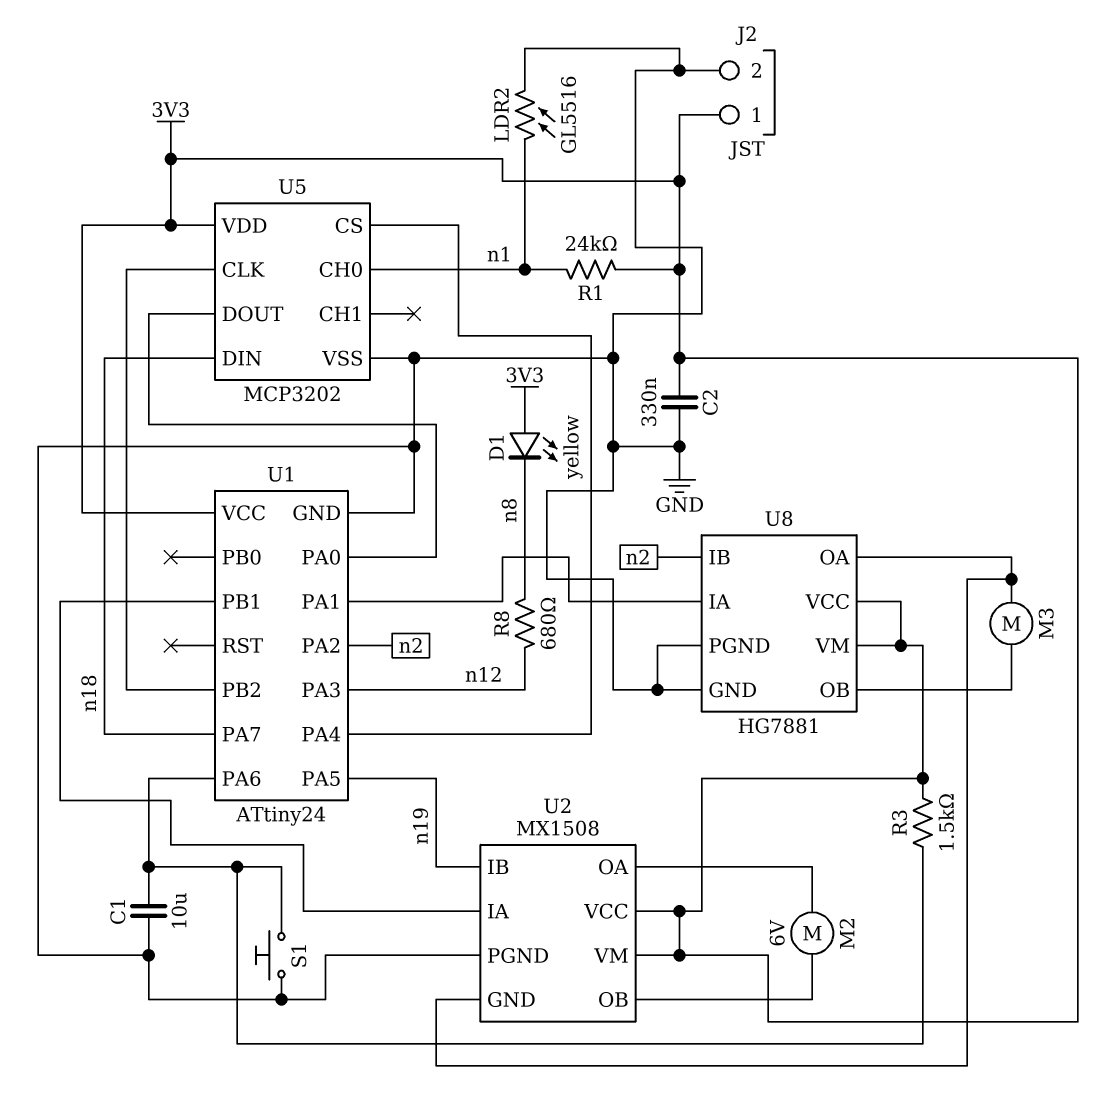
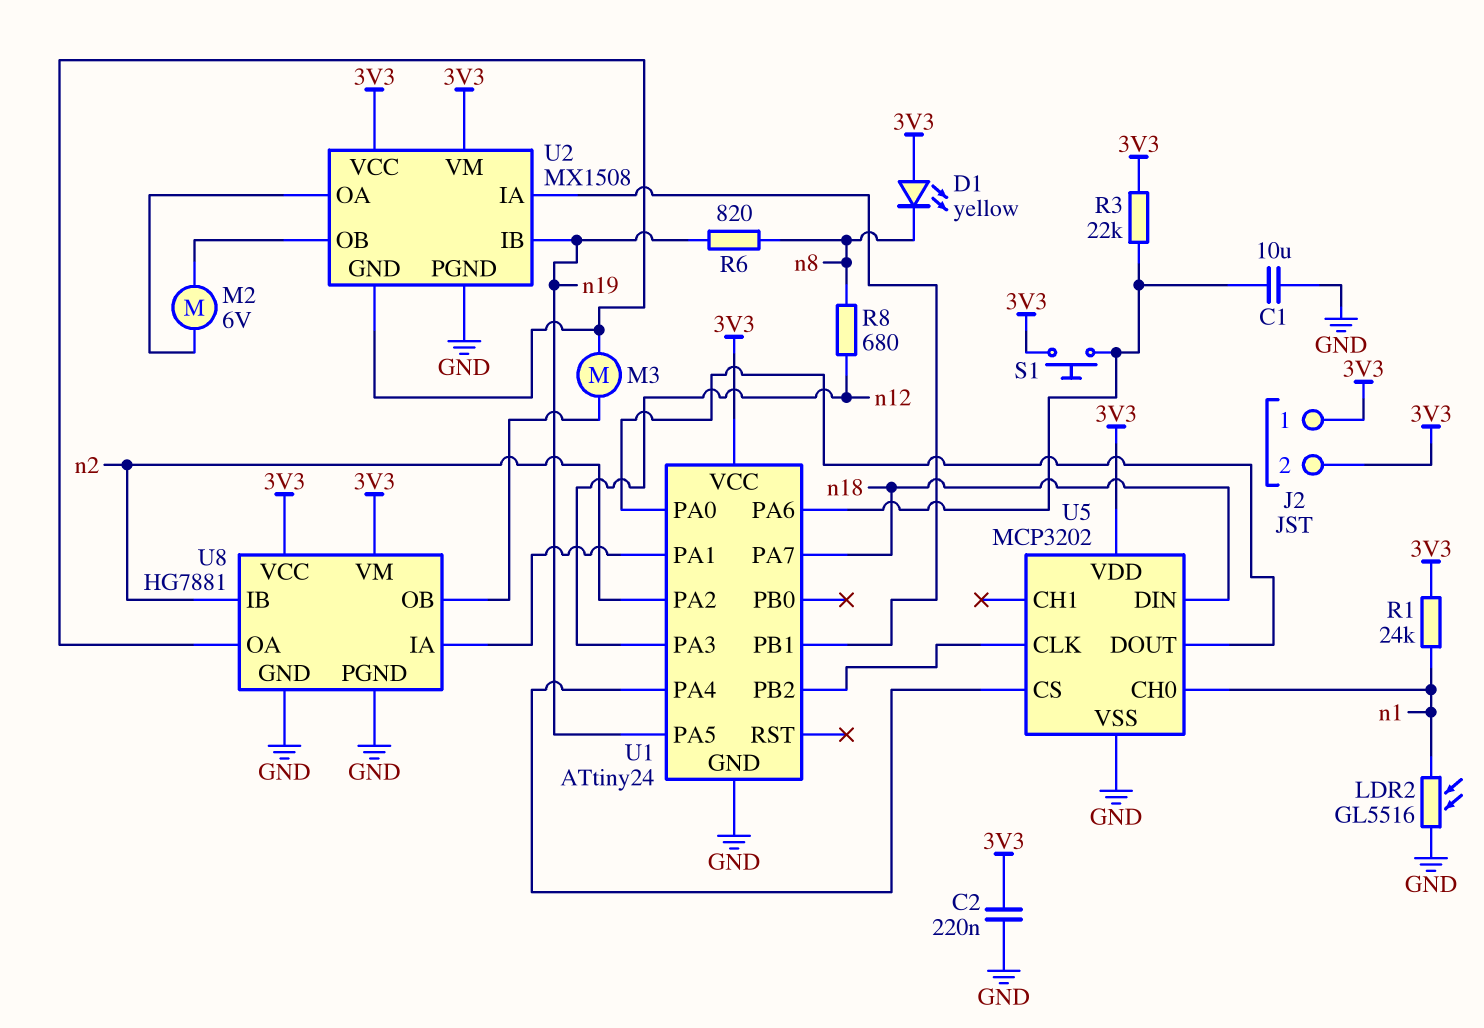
C2: 330nF (3V3, GND) -> 220nF (3V3, GND)
J2 pin 2: GND -> 3V3
R3: 1.5k (3V3, U1/PA6) -> 22k (3V3, U1/PA6)
R6: none -> 820 (n8, n19)
S1: button (GND, U1/PA6) -> button (3V3, U1/PA6)

